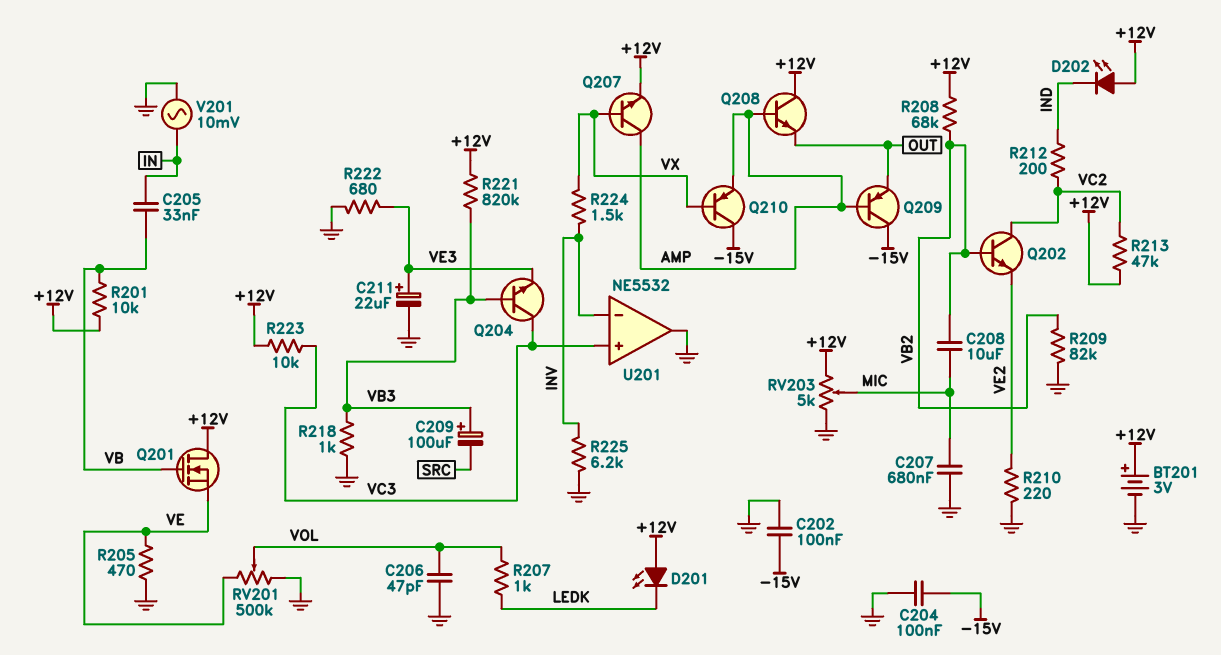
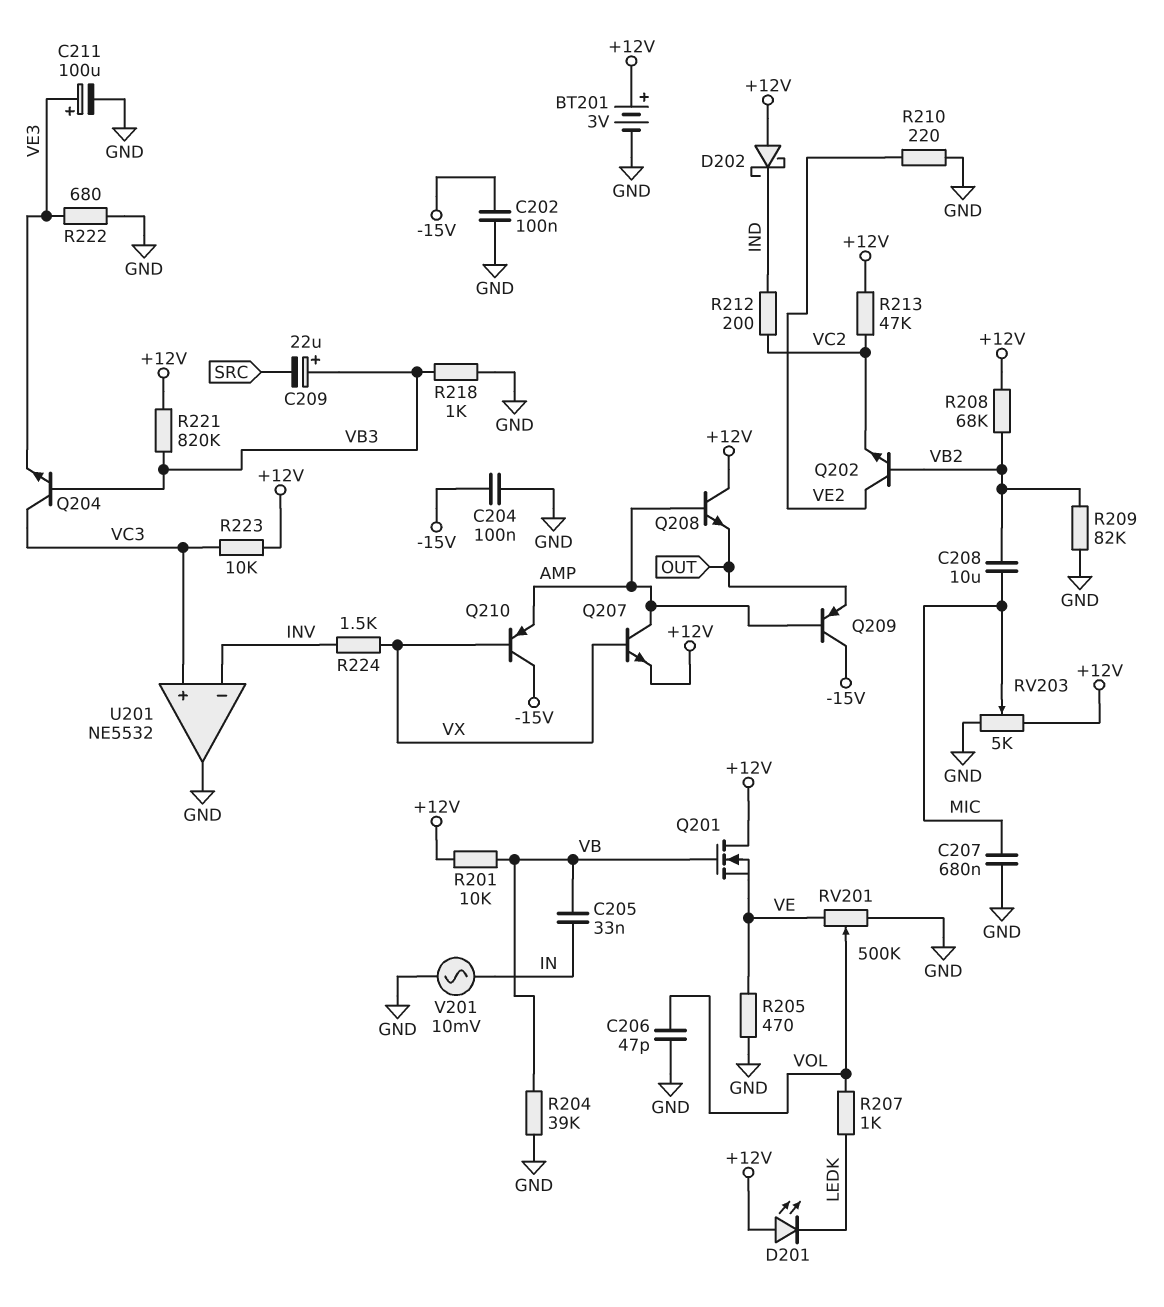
C209: 100uF (plus VB3, minus SRC) -> 22uF (plus VB3, minus SRC)
C211: 22uF (plus VE3, minus GND) -> 100uF (plus VE3, minus GND)
D202: LED (A +12V, K IND) -> schottky (A +12V, K IND)
Q202: NPN (B VB2, C VC2, E VE2) -> NPN (B VB2, C VE2, E VC2)
R204: none -> 39k (GND, VB)
R225: 6.2k (GND, INV) -> none

